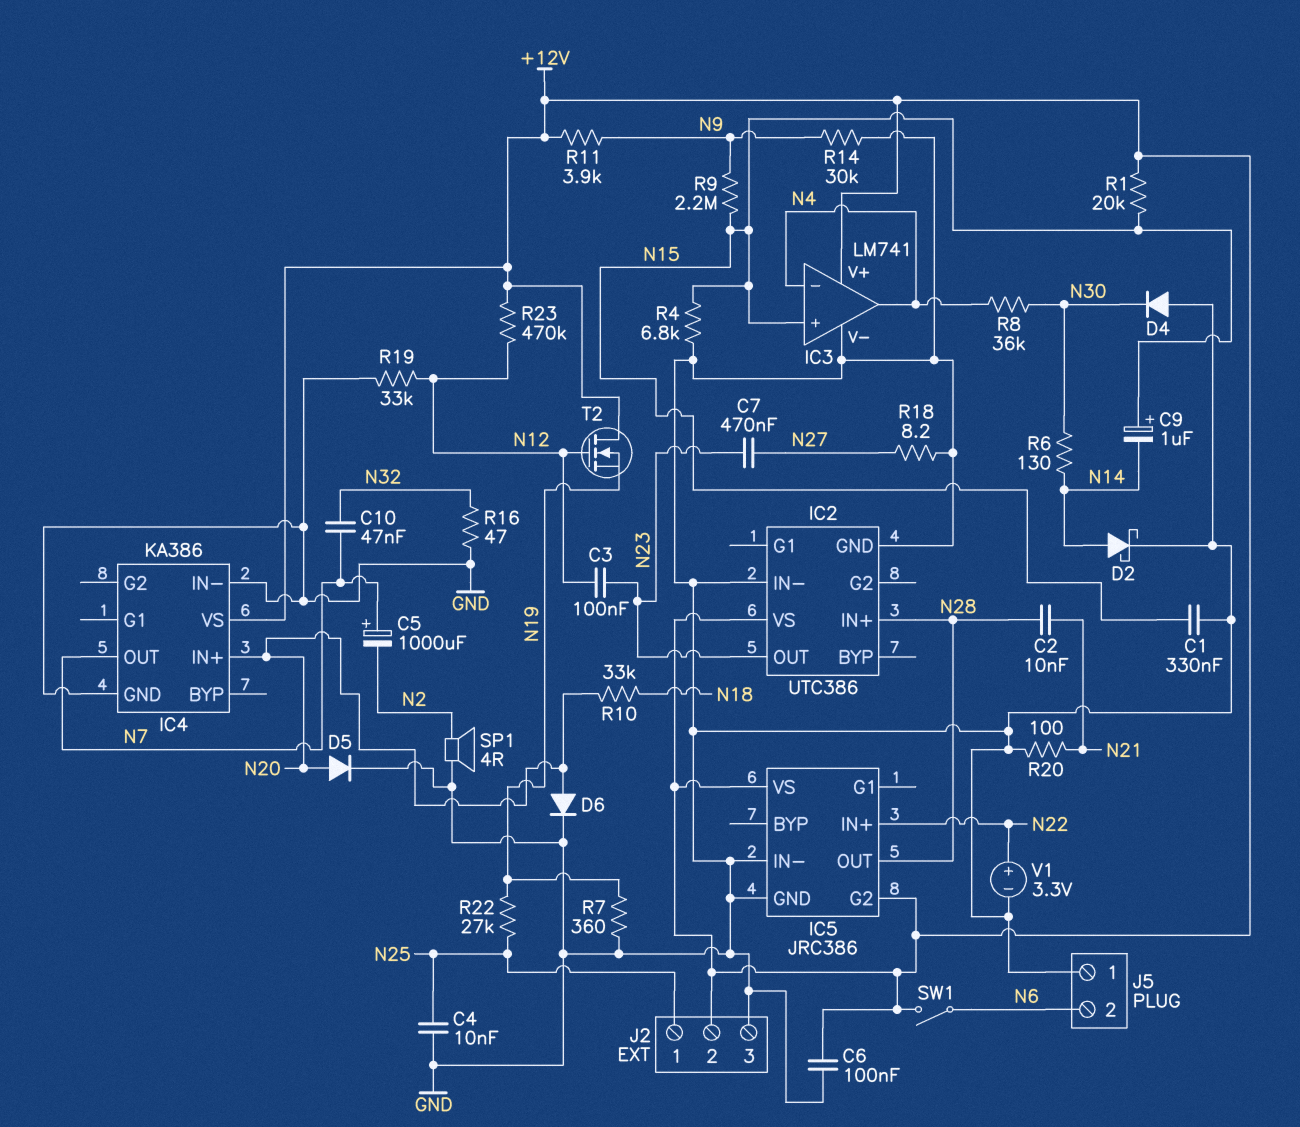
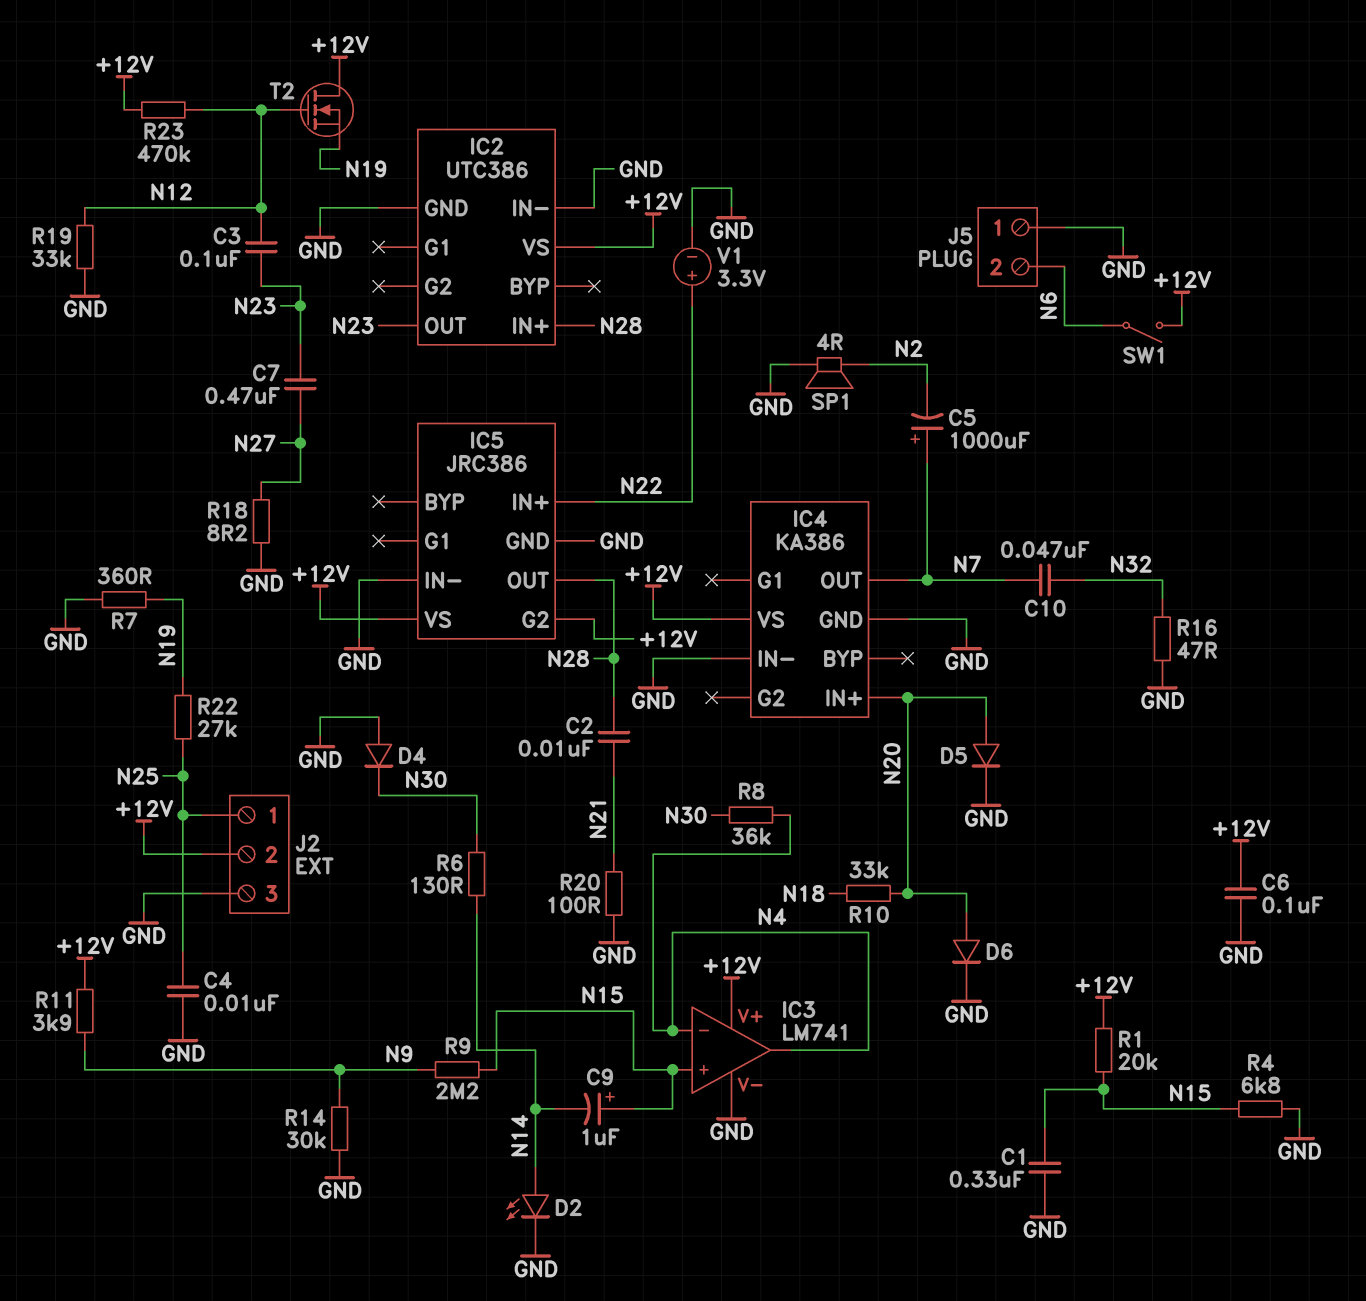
D2: schottky (A N14, K GND) -> LED (A N14, K GND)

